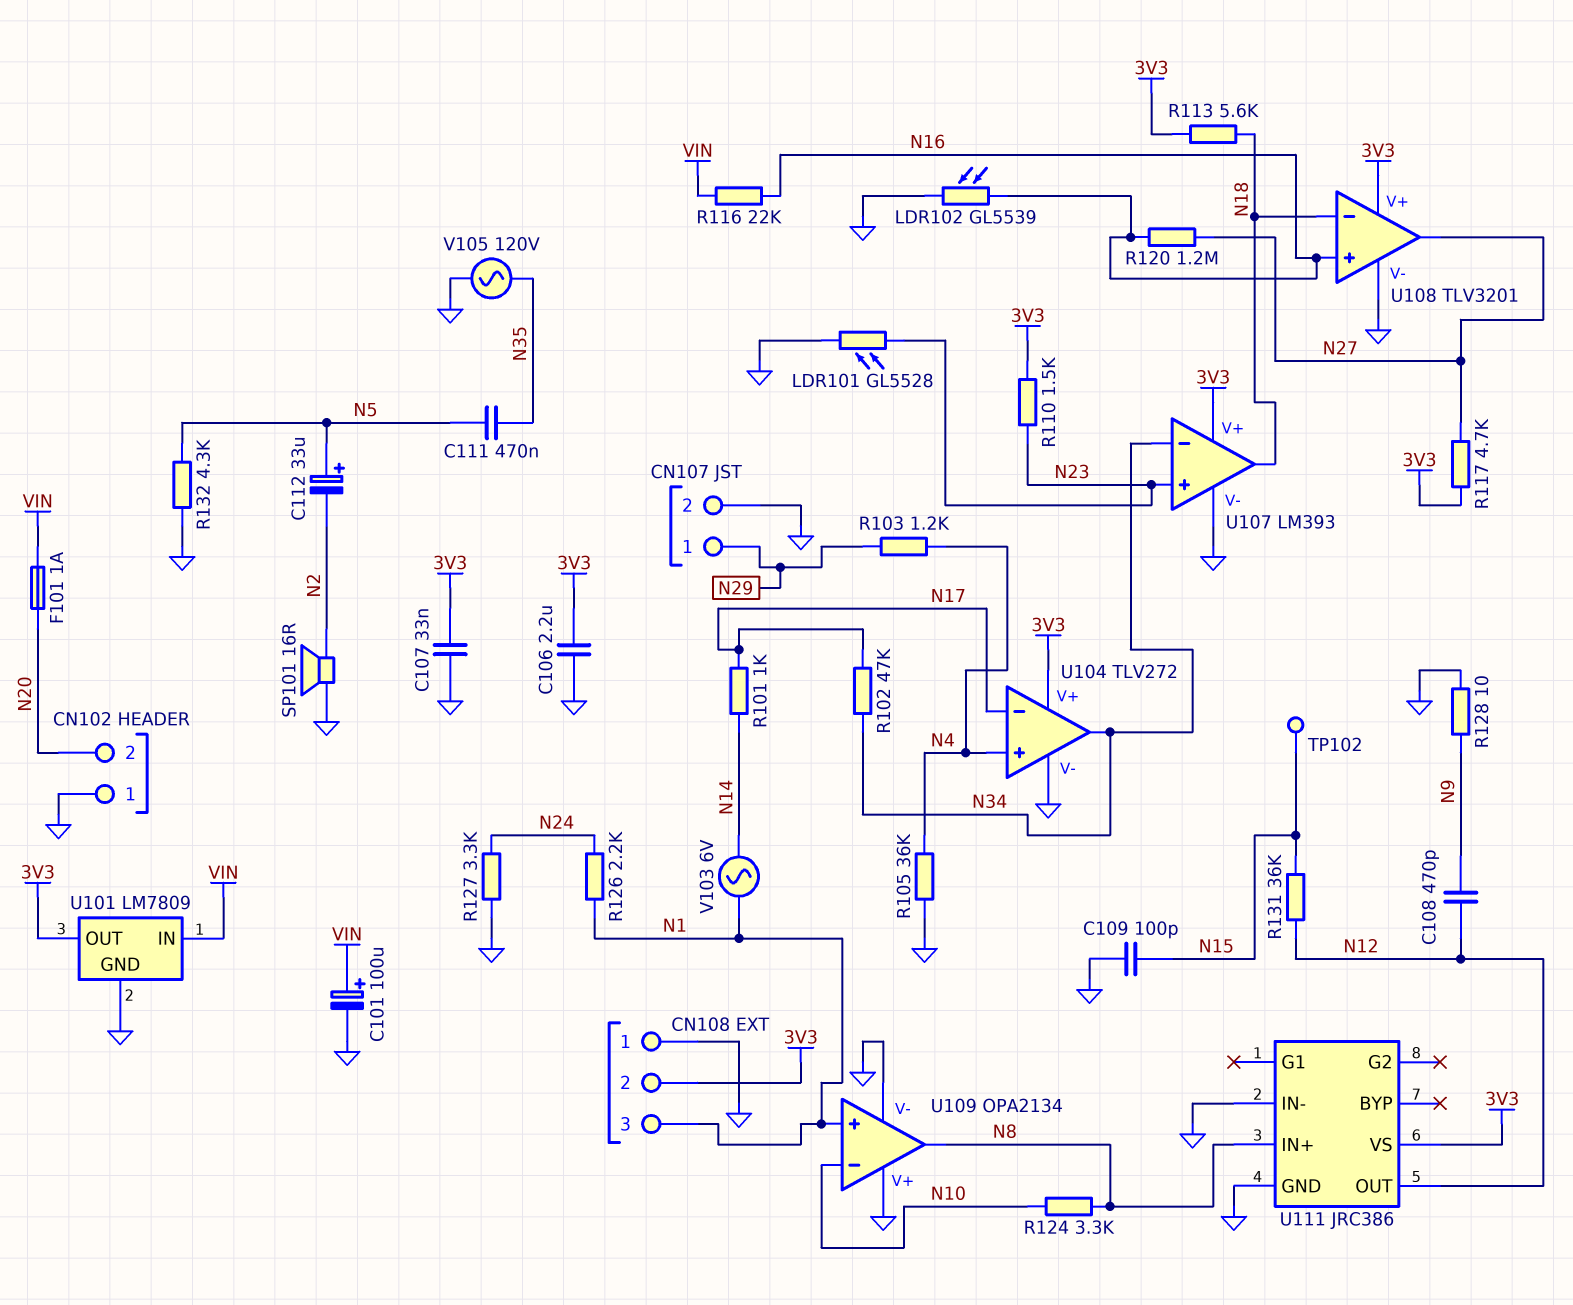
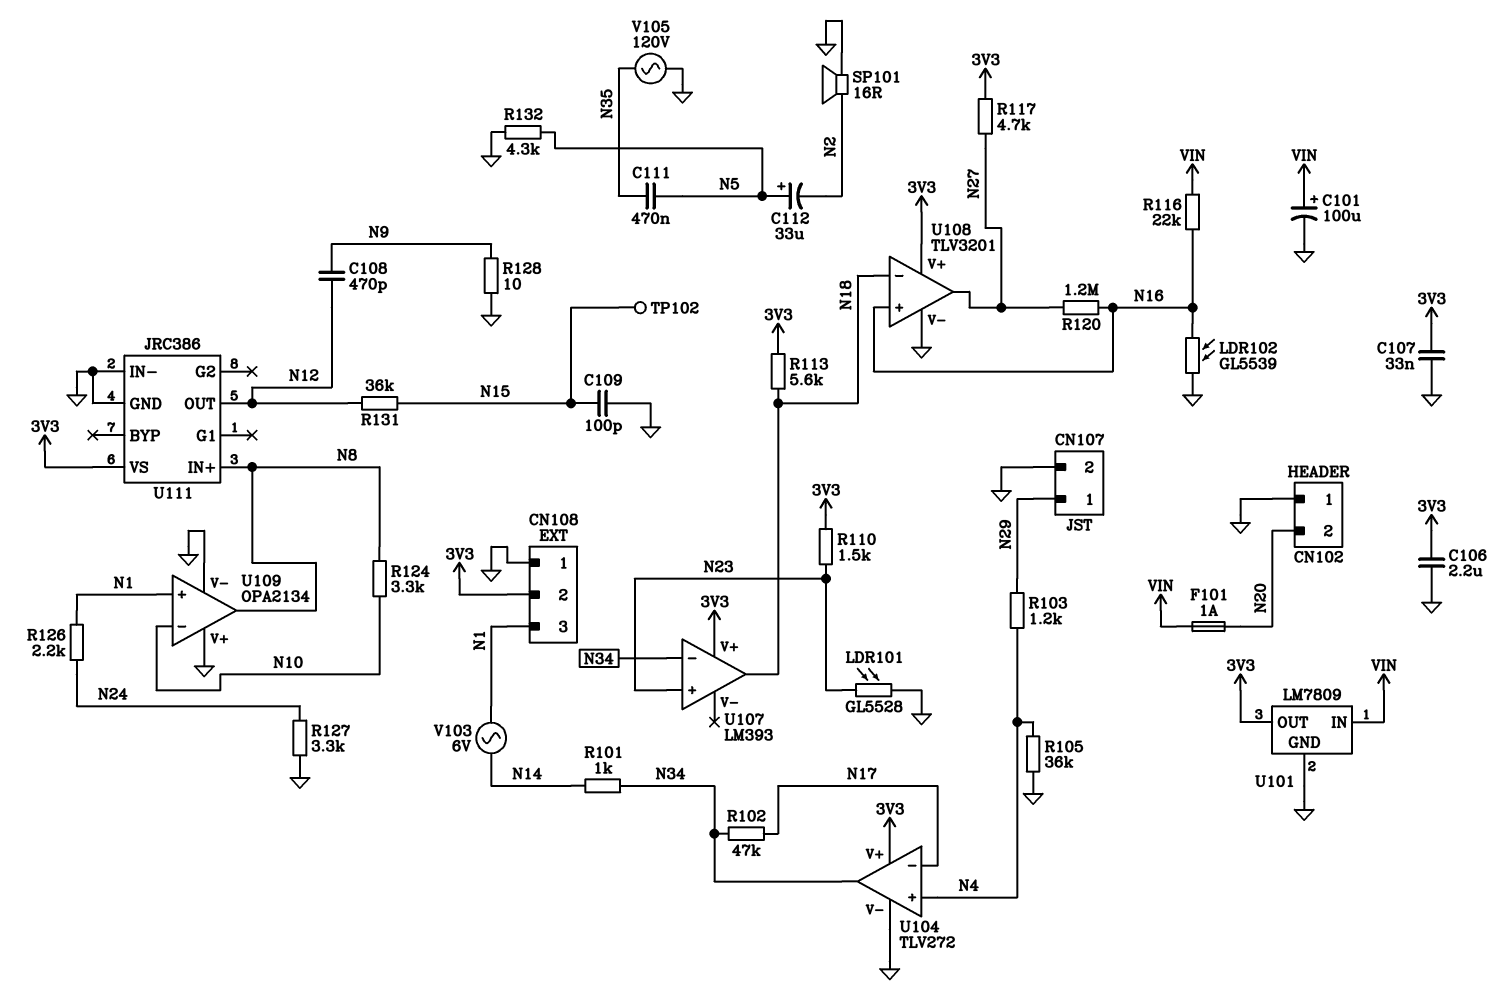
R101: 1k (N14, N17) -> 1k (N14, N34)
U107 pin V-: GND -> none

